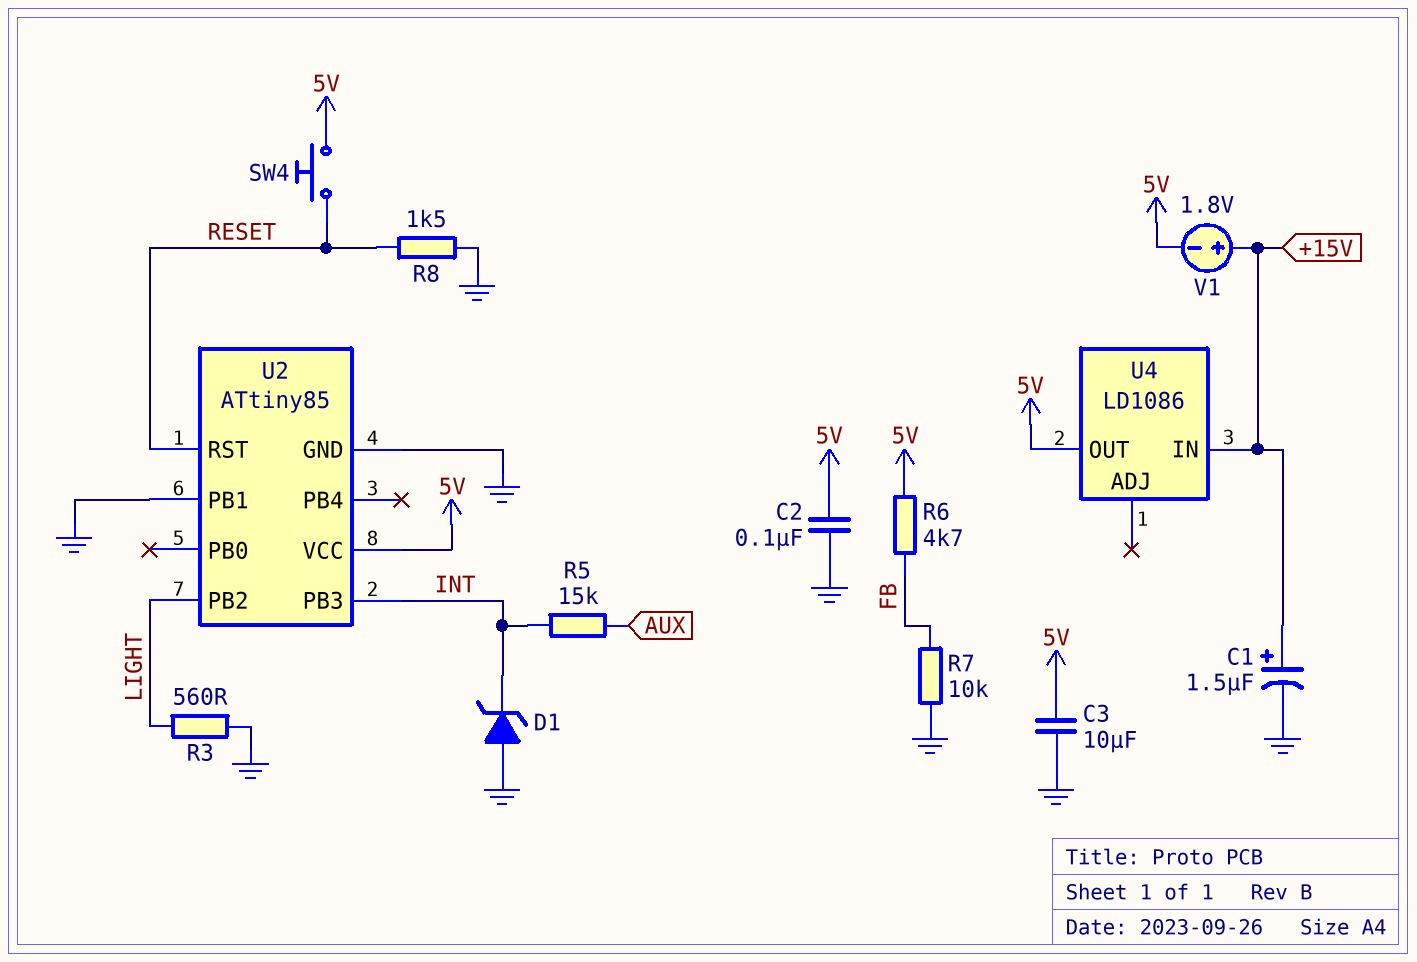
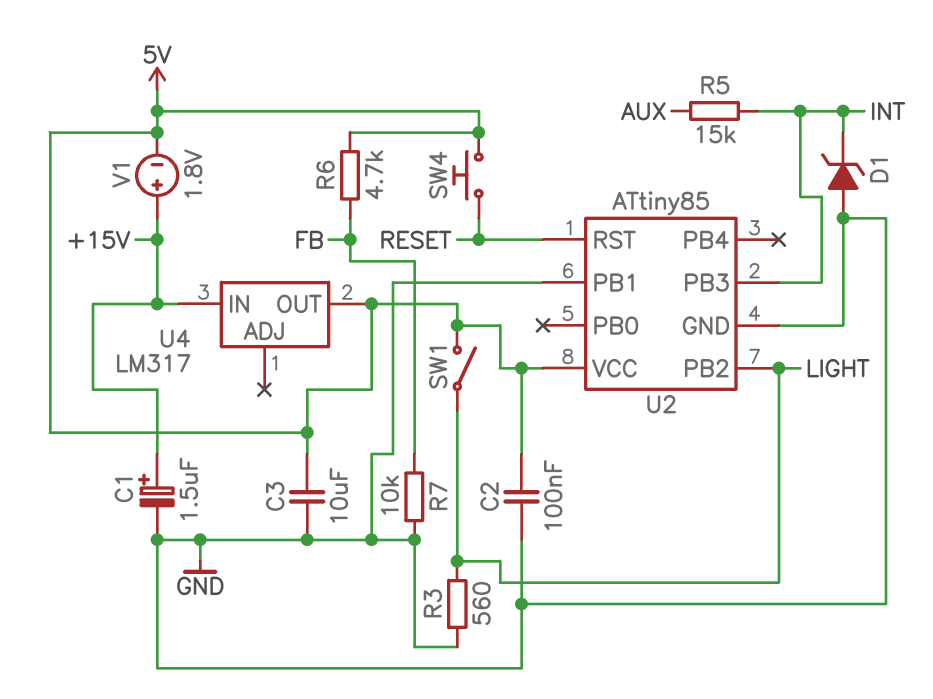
R8: 1.5k (GND, RESET) -> none
SW1: none -> switch (5V, LIGHT)
U4: LD1086 -> LM317

